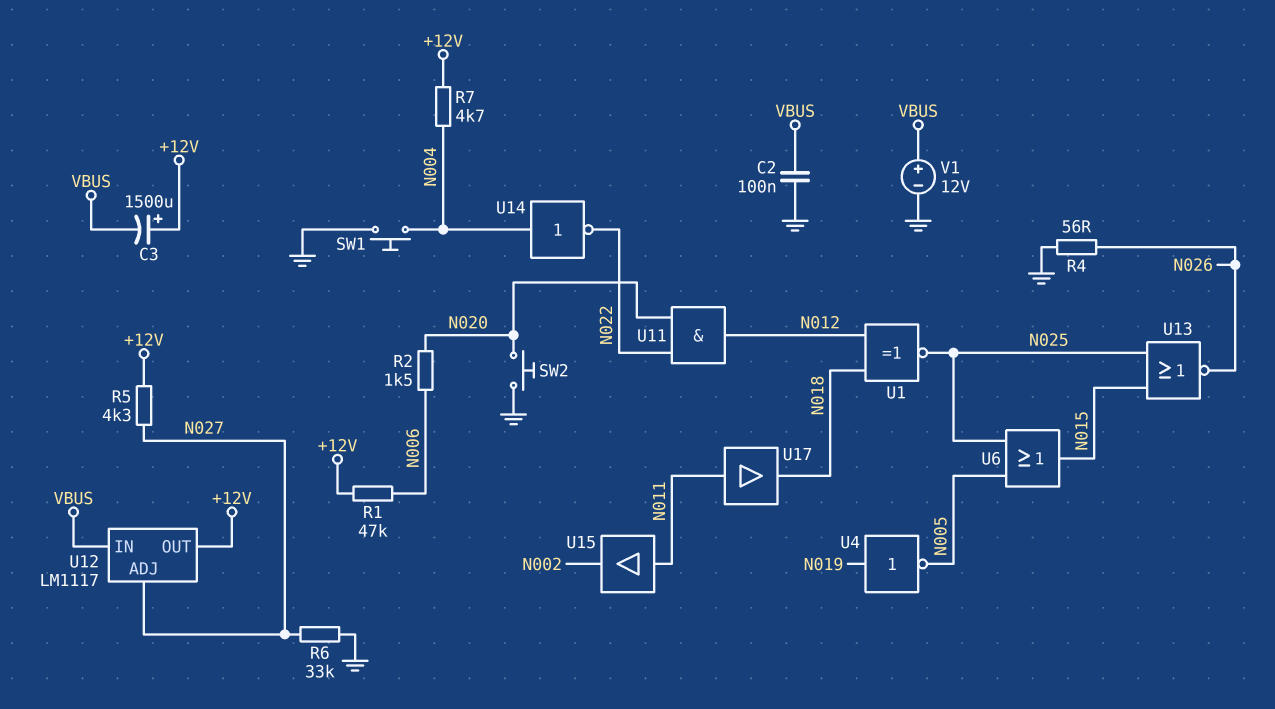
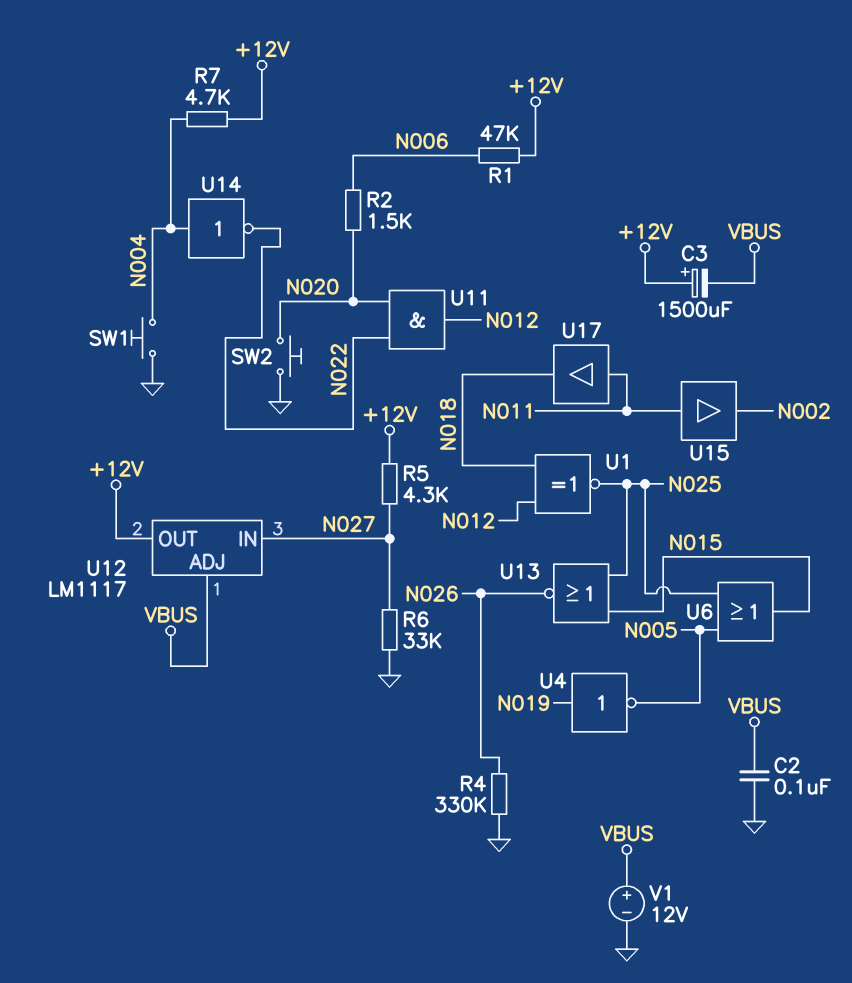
R4: 56 (GND, N026) -> 330k (GND, N026)
U12 pin ADJ: N027 -> VBUS
U12 pin IN: VBUS -> N027

